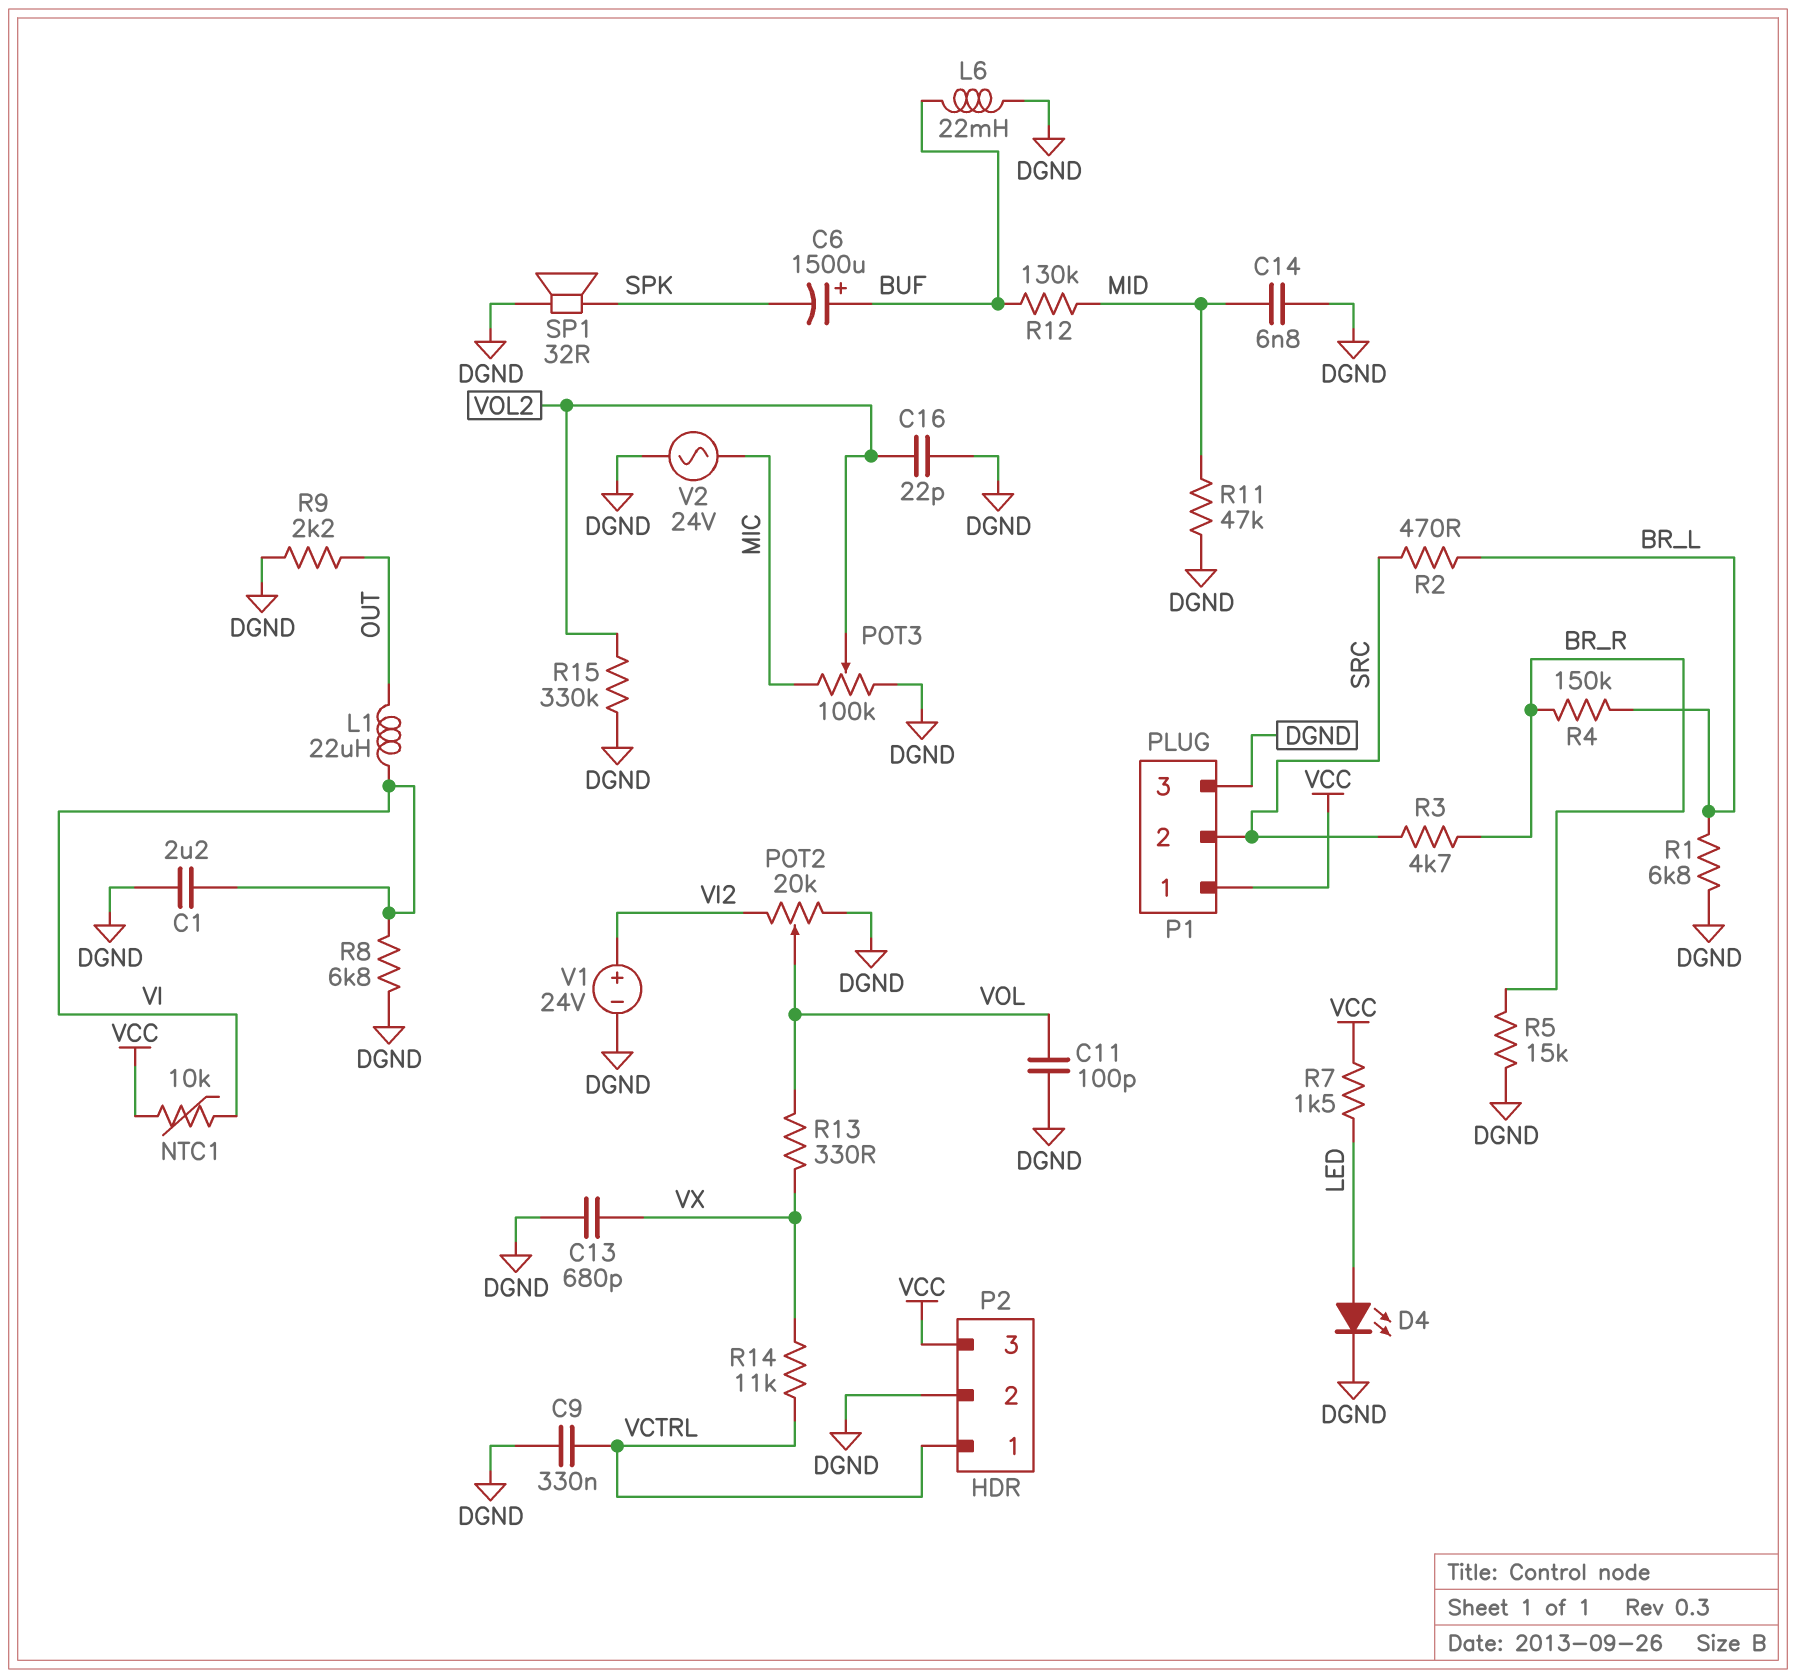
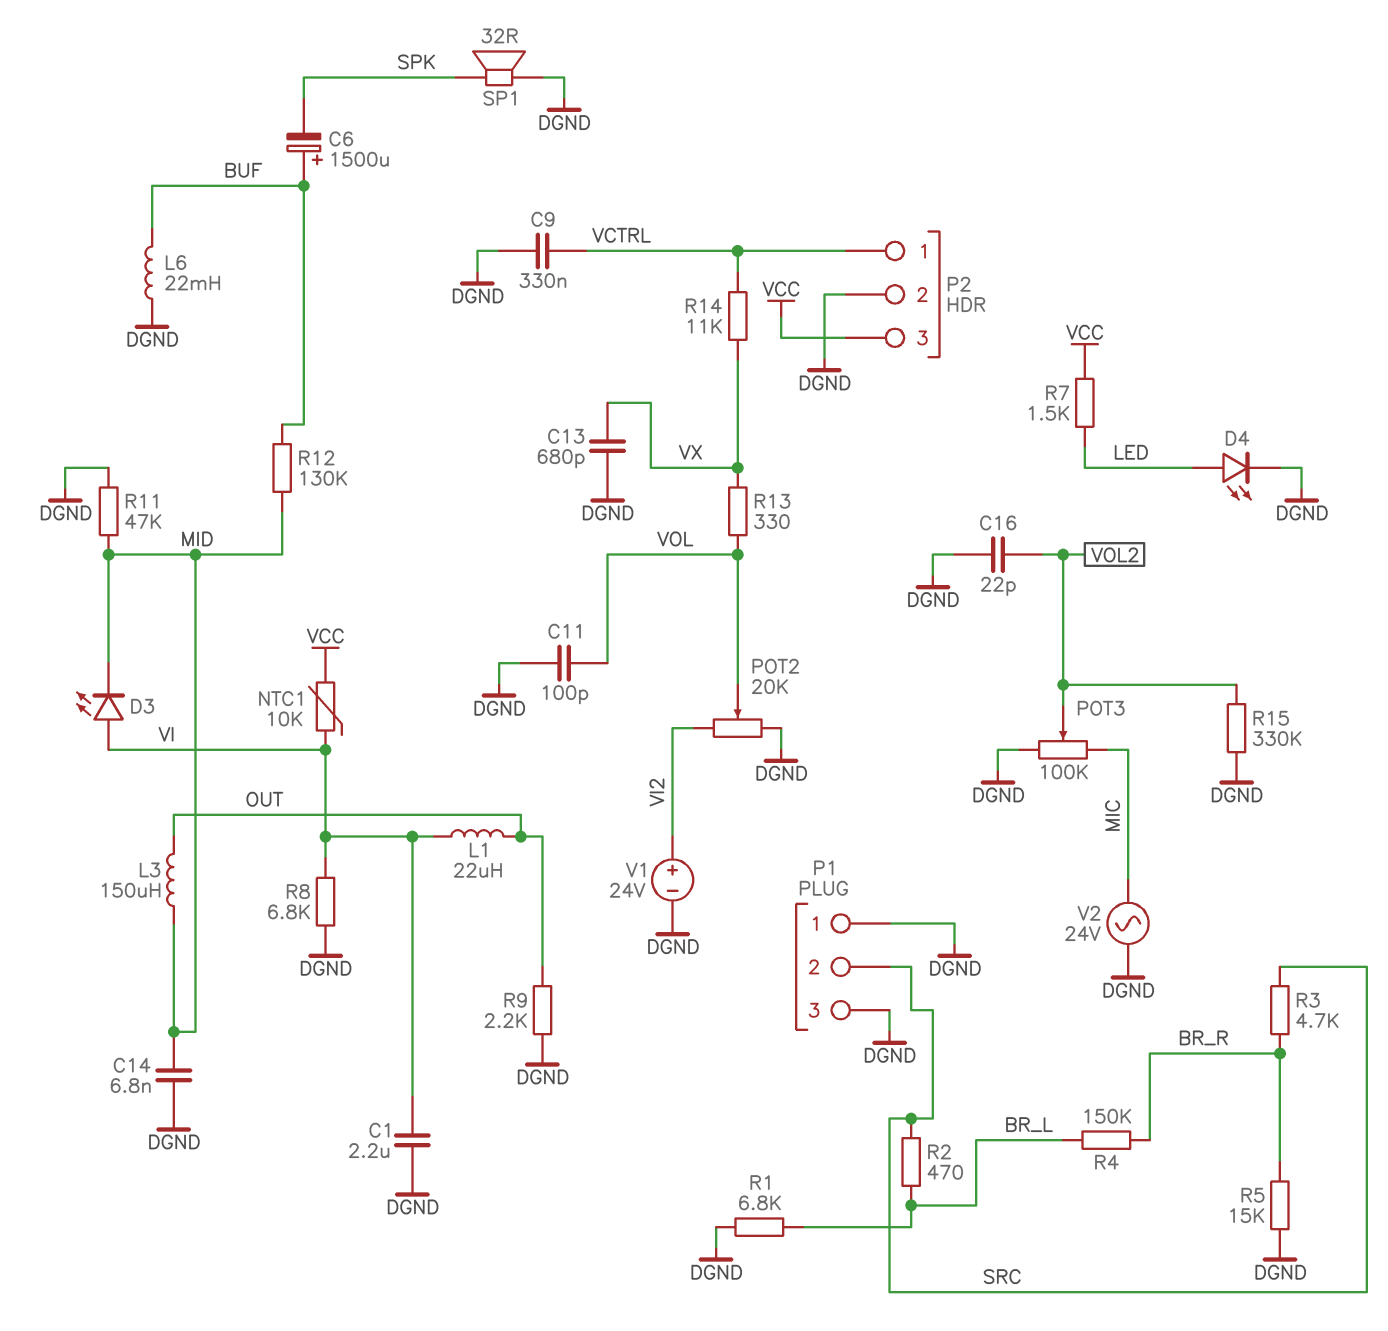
D3: none -> LED (A VI, K MID)
L3: none -> 150uH (MID, OUT)
P1 pin 1: VCC -> DGND

